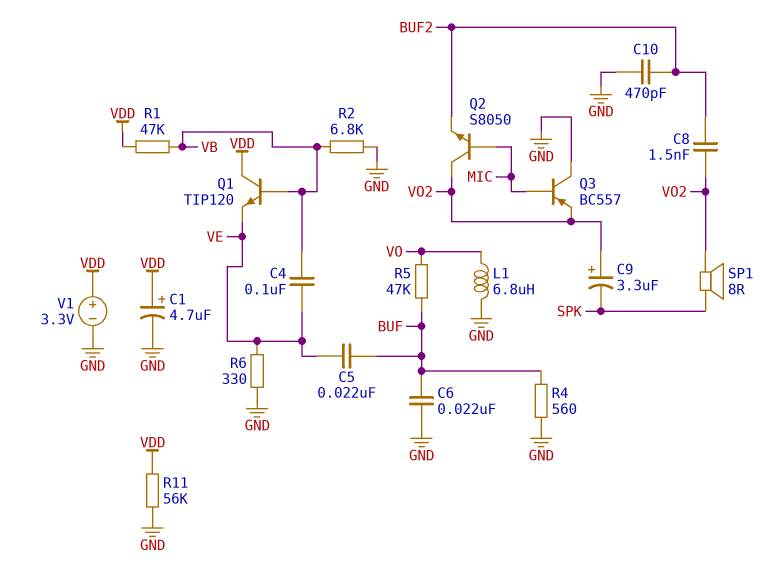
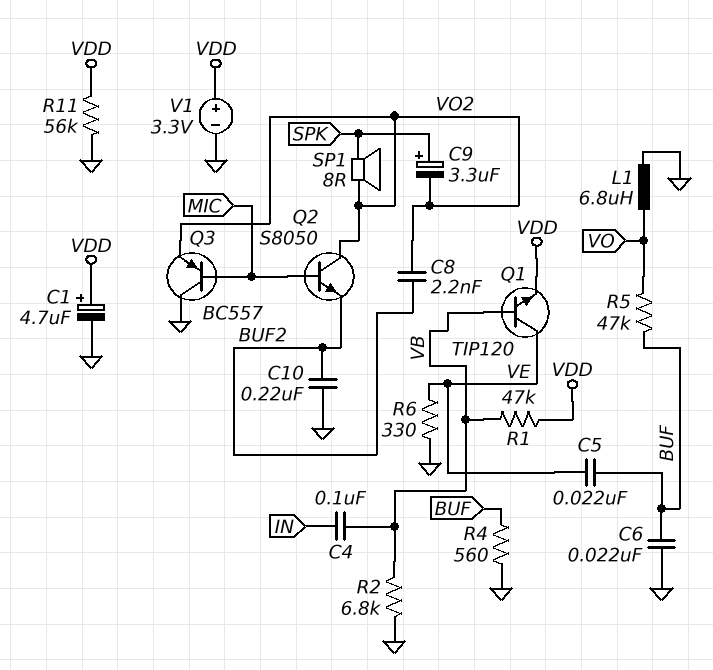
C4: 100nF (VB, VE) -> 100nF (IN, VB)
C8: 1.5nF (BUF2, VO2) -> 2.2nF (BUF2, VO2)
C9: 3.3uF (plus VO2, minus SPK) -> 3.3uF (plus SPK, minus VO2)
C10: 470pF (BUF2, GND) -> 220nF (BUF2, GND)
Q1: NPN TIP120 (B VB, C VDD, E VE) -> NPN TIP120 (B VB, C VE, E VDD)

